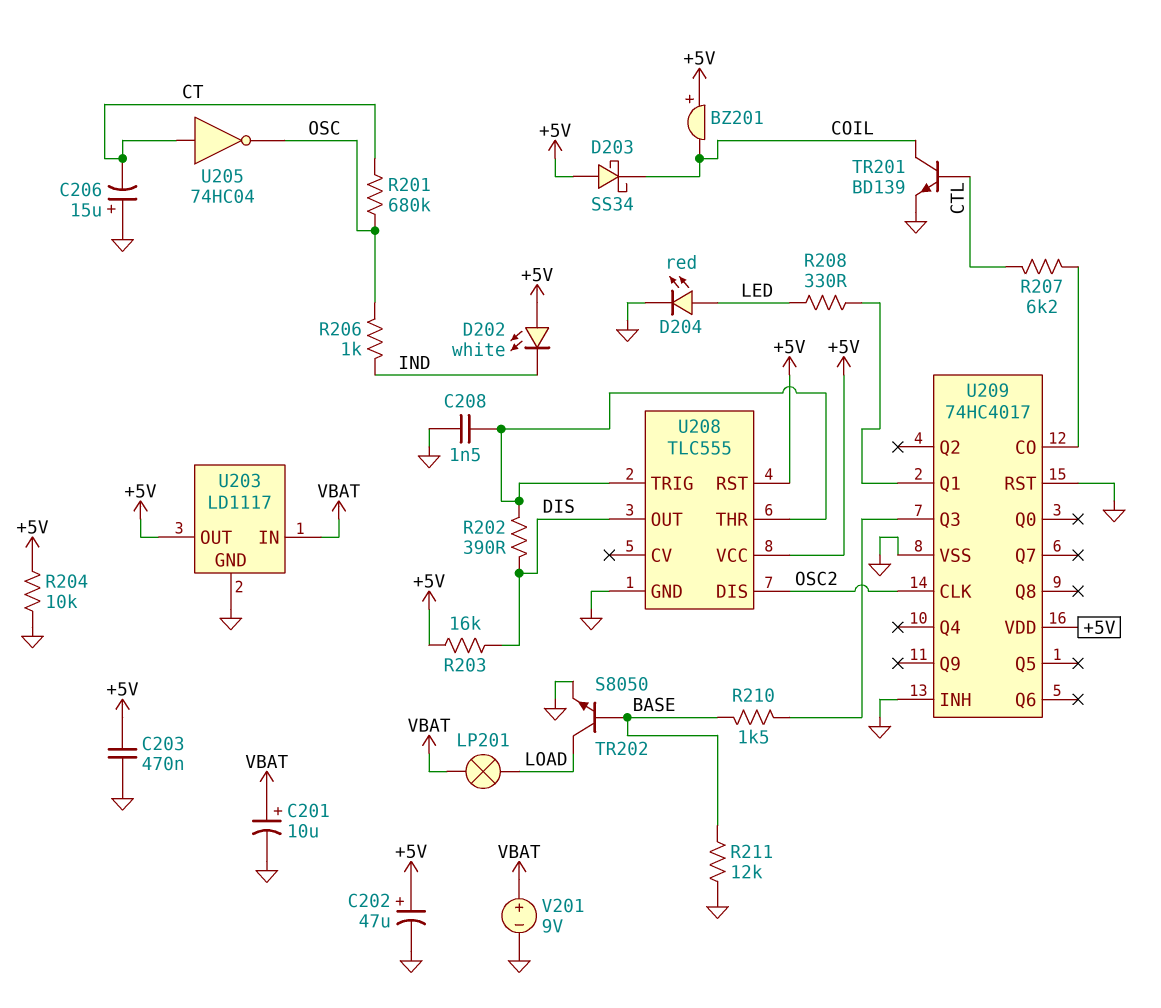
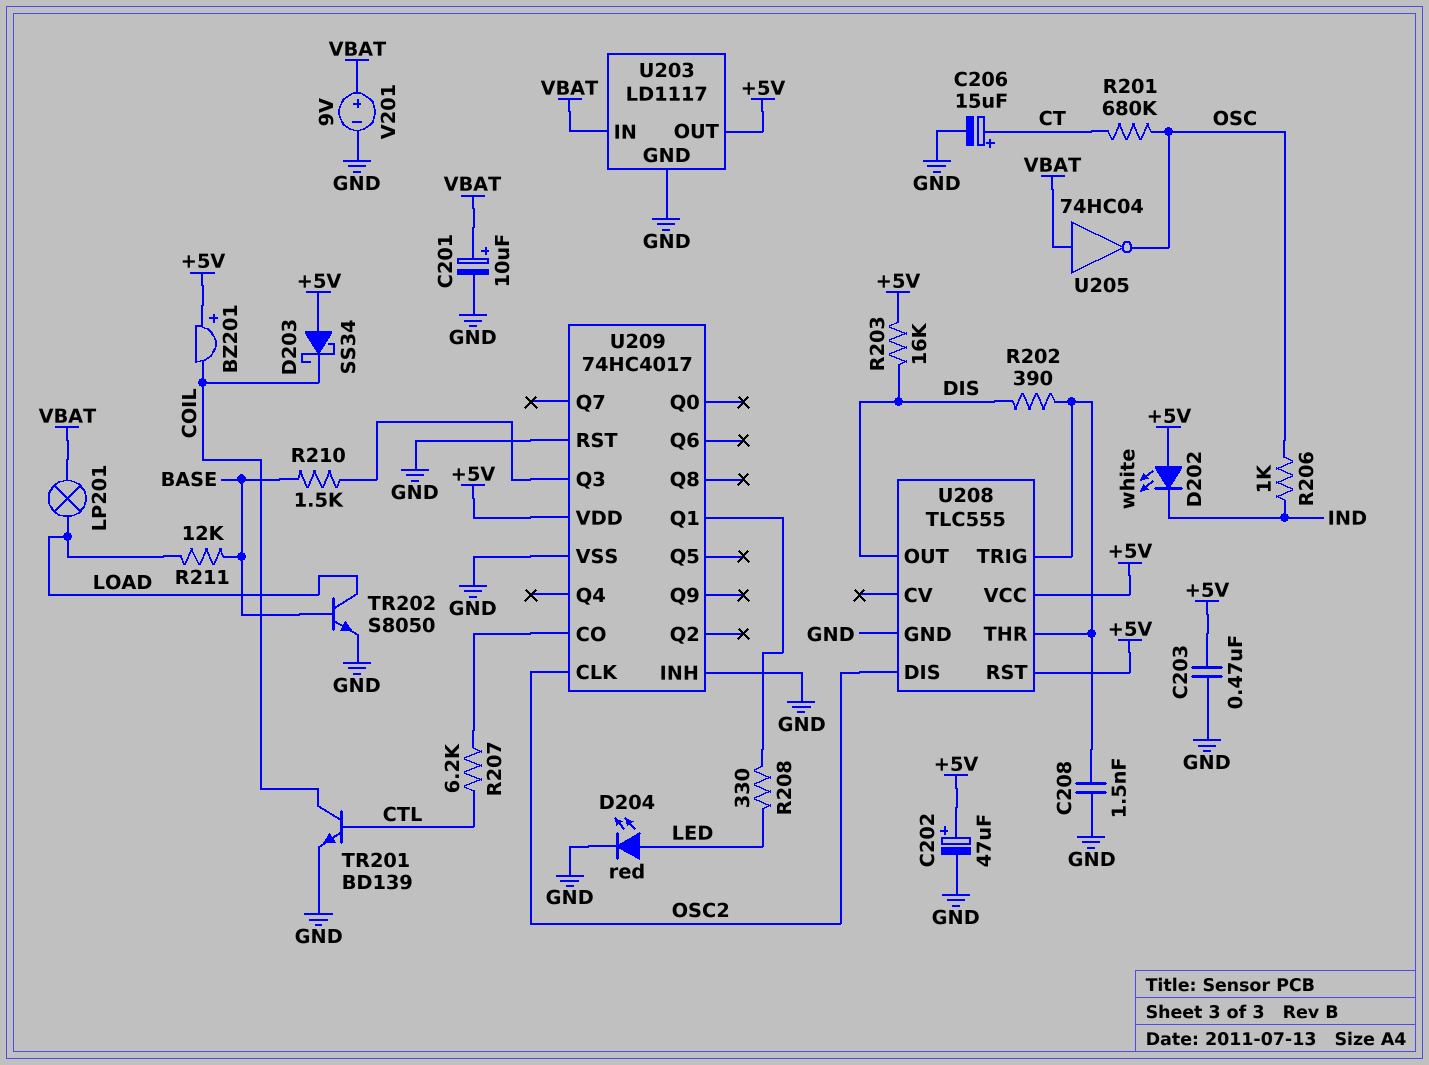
C206: 15uF (plus GND, minus CT) -> 15uF (plus CT, minus GND)
R204: 10k (+5V, GND) -> none
R211: 12k (BASE, GND) -> 12k (BASE, LOAD)
U205: NOT 74HC04 (in CT, out OSC) -> NOT 74HC04 (in VBAT, out OSC)

